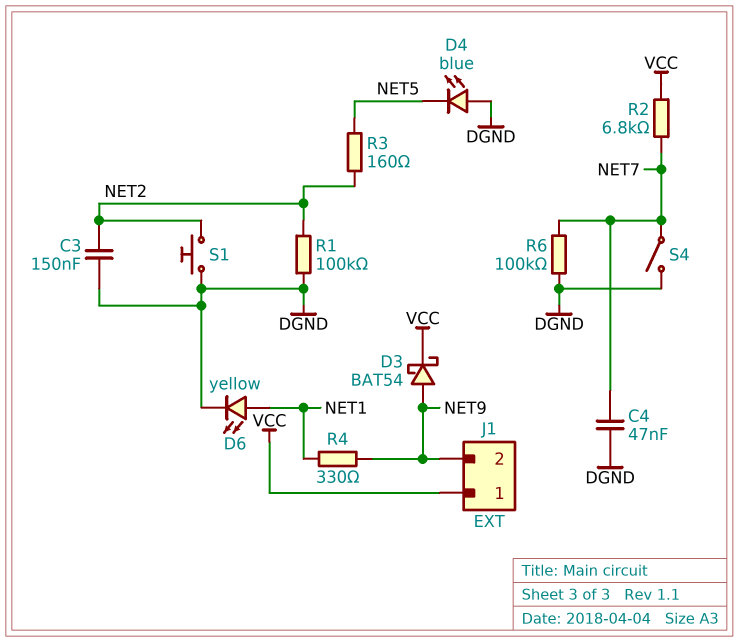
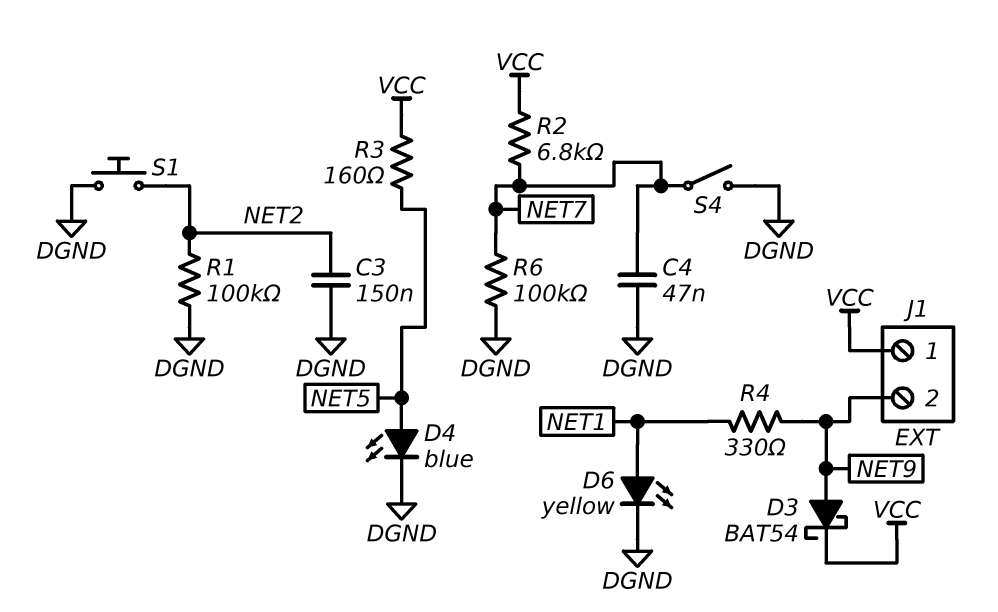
D4: LED blue (A DGND, K NET5) -> LED blue (A NET5, K DGND)
R3: 160 (NET2, NET5) -> 160 (NET5, VCC)

